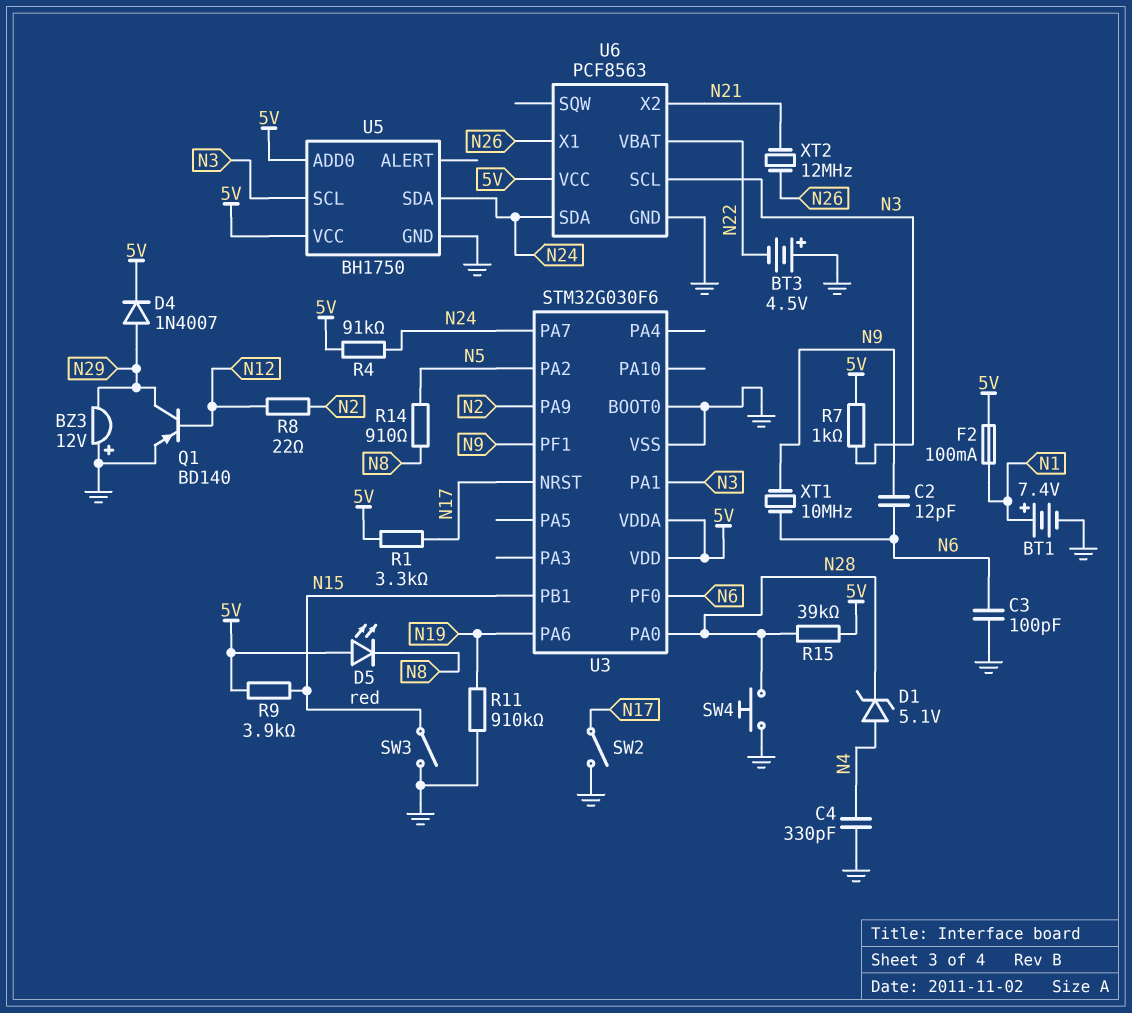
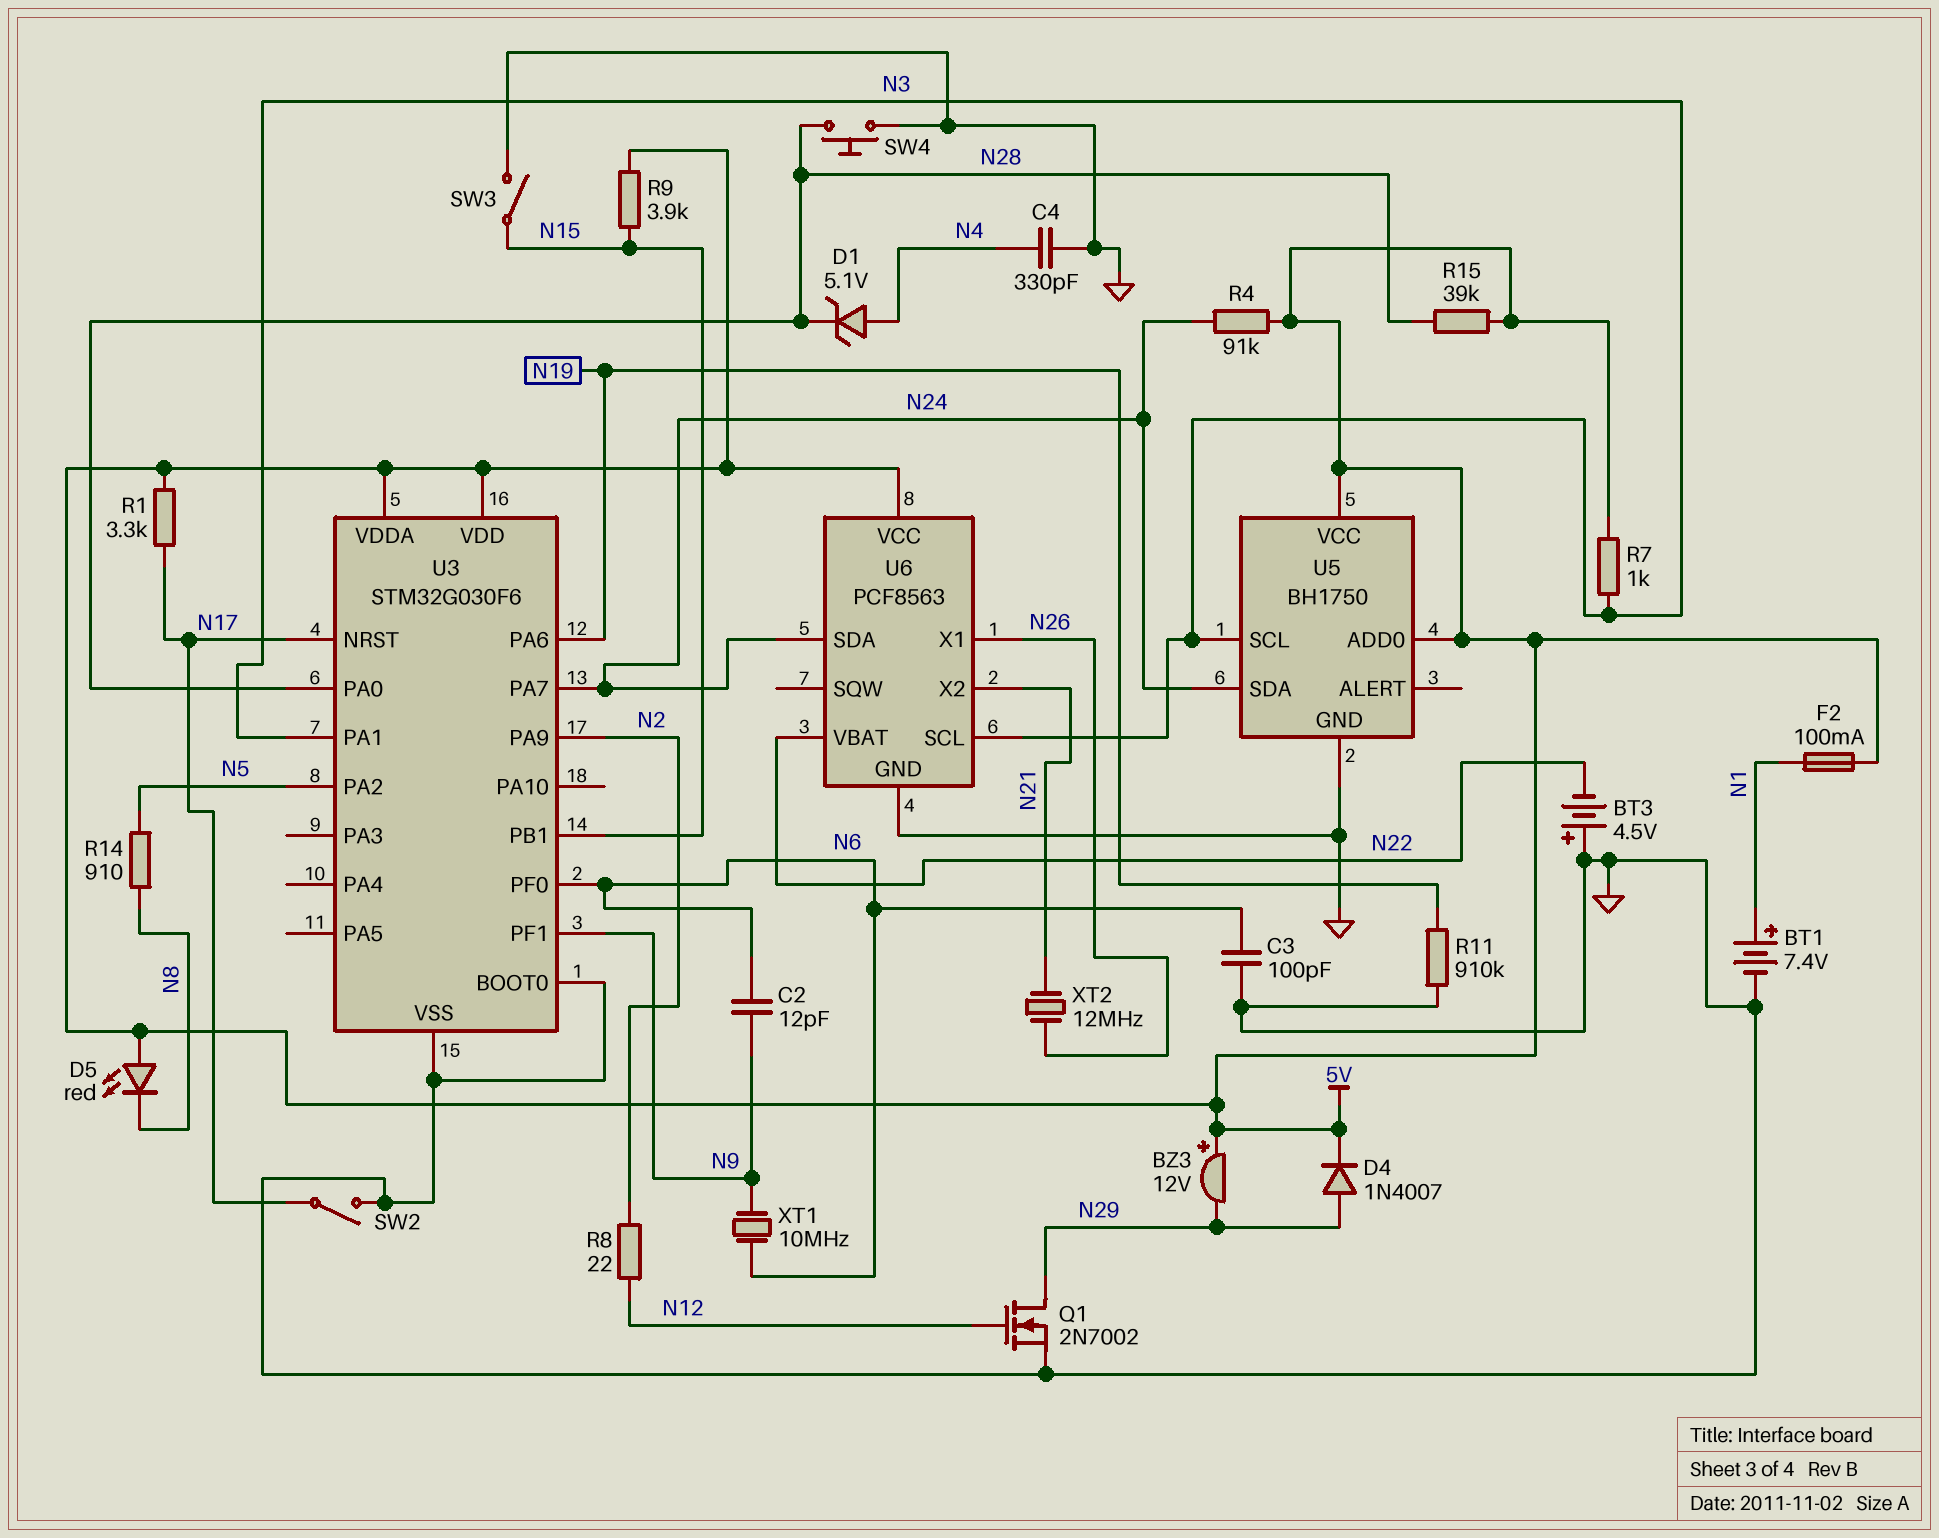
BZ3: buzzer 12V (plus GND, minus N29) -> buzzer 12V (plus 5V, minus N29)
Q1: PNP BD140 (B N12, C N29, E GND) -> NMOS 2N7002 (G N12, D N29, S GND)

